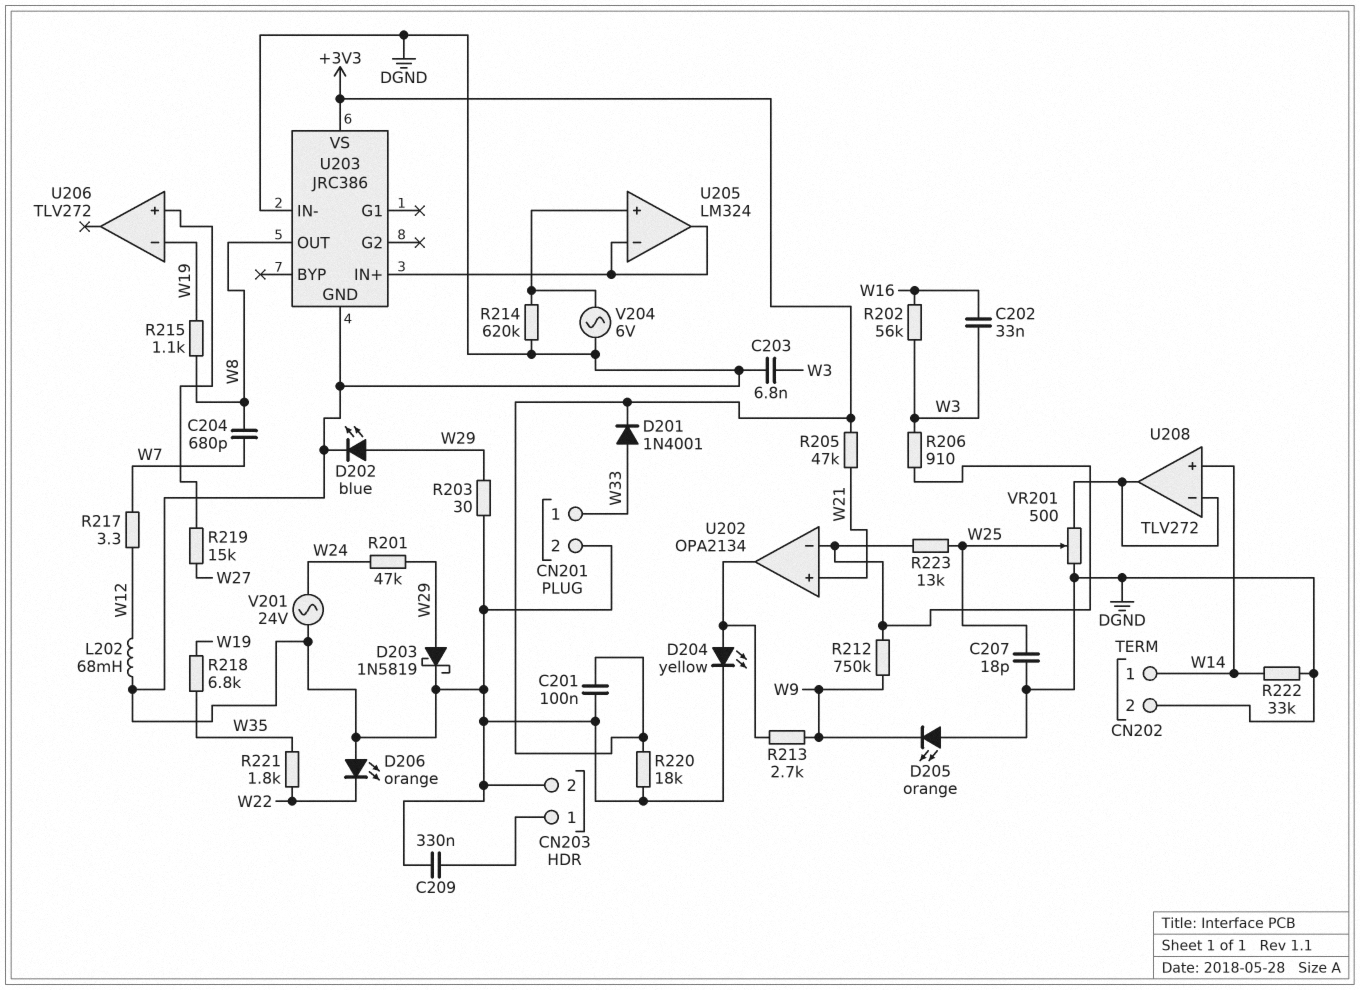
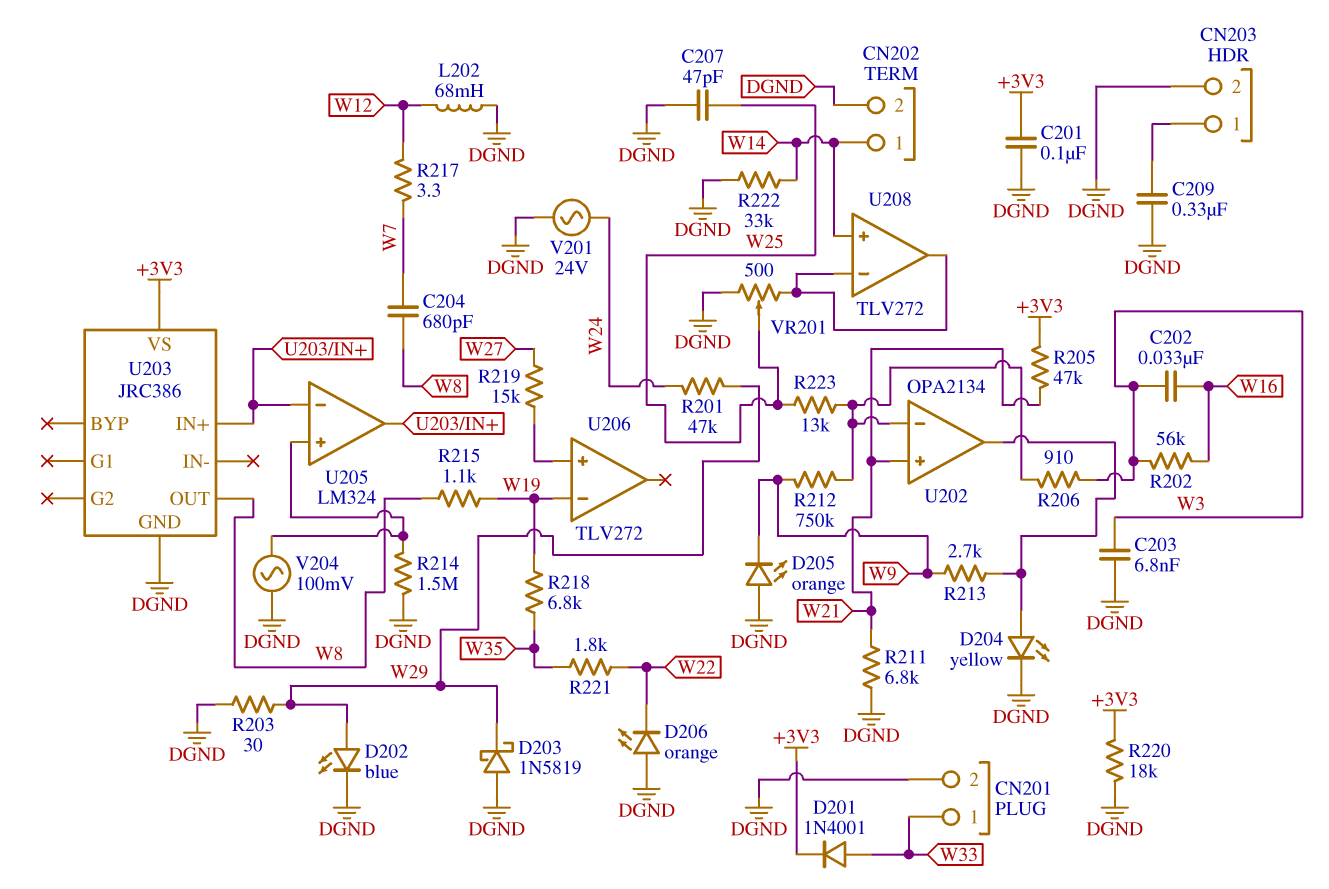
C207: 18pF (DGND, W25) -> 47pF (DGND, W25)
D203: schottky 1N5819 (A W29, K DGND) -> schottky 1N5819 (A DGND, K W29)
R211: none -> 6.8k (DGND, W21)
R214: 620k (DGND, U205/in+) -> 1.5M (DGND, U205/in+)
U203 pin IN-: DGND -> none
V204: AC 6V (DGND, U205/in+) -> AC 100mV (DGND, U205/in+)

